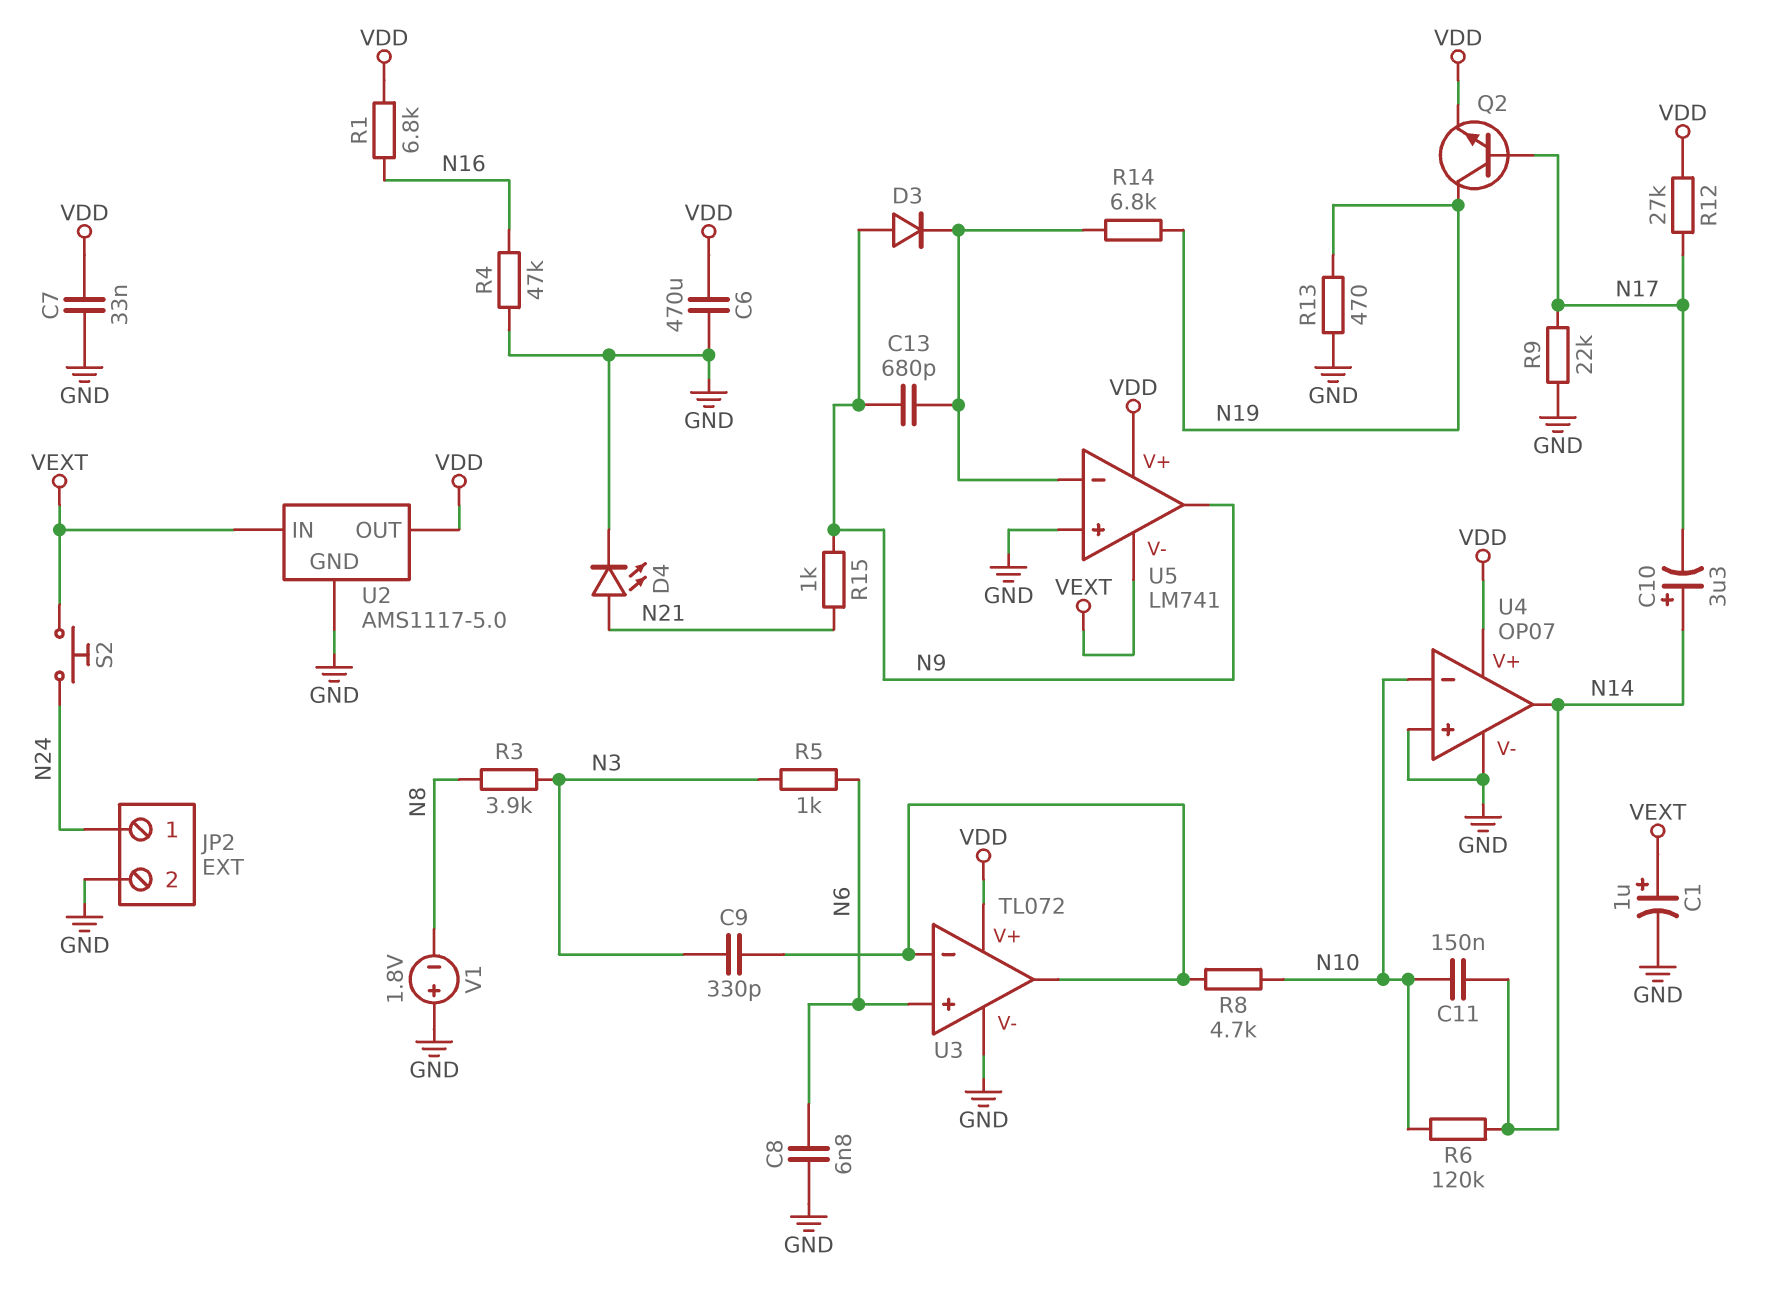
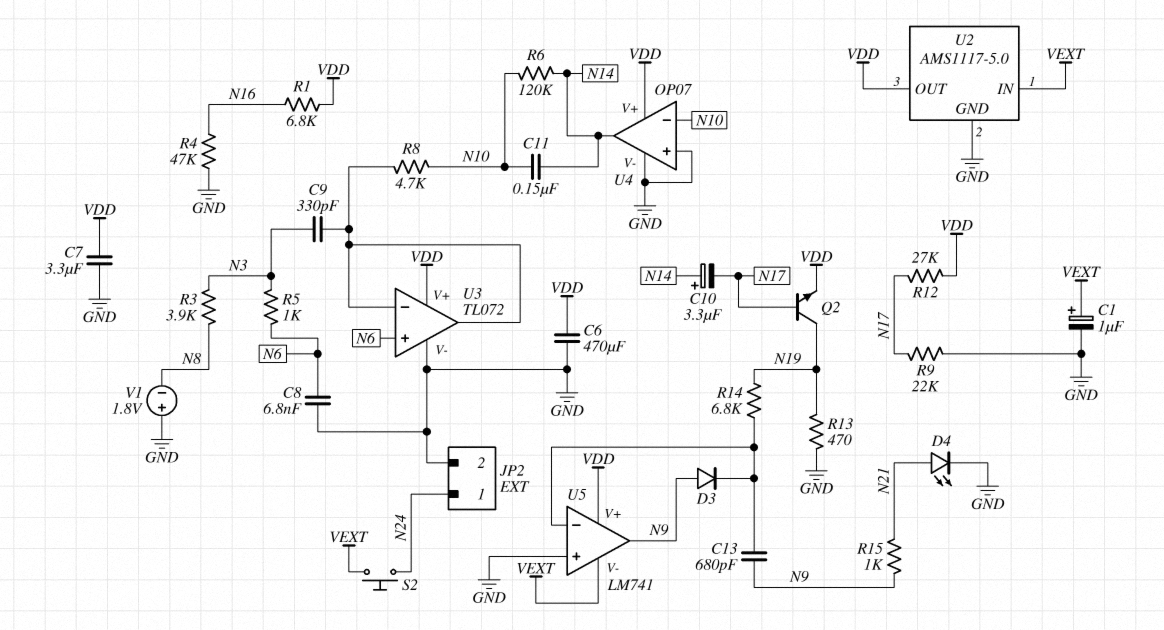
C7: 33nF (GND, VDD) -> 3.3uF (GND, VDD)

